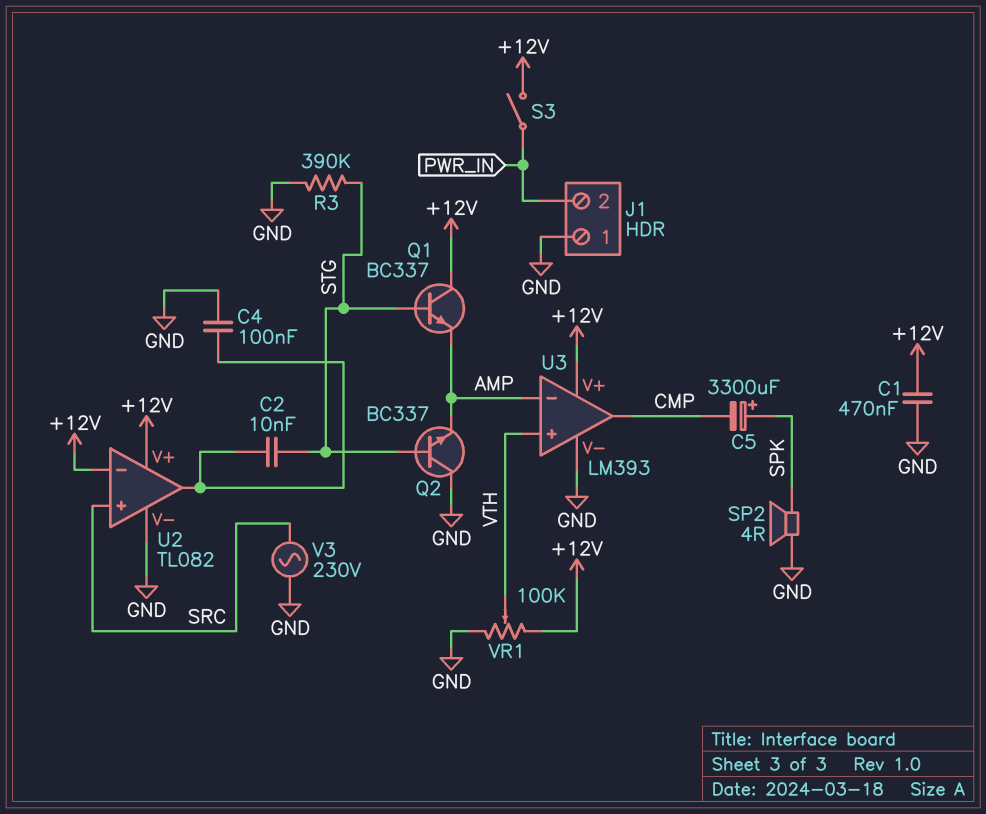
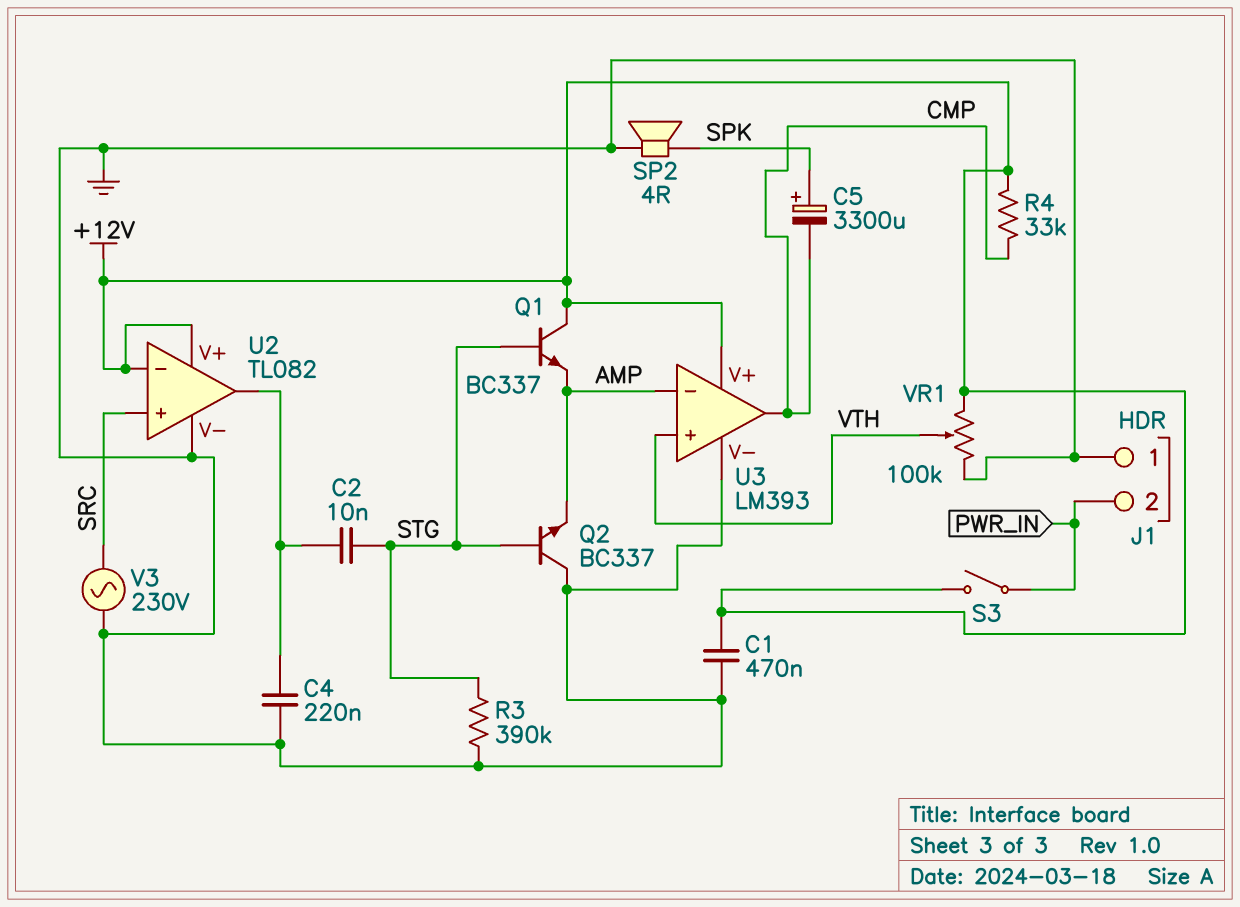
C4: 100nF (GND, U2/out) -> 220nF (GND, U2/out)
R4: none -> 33k (+12V, CMP)

